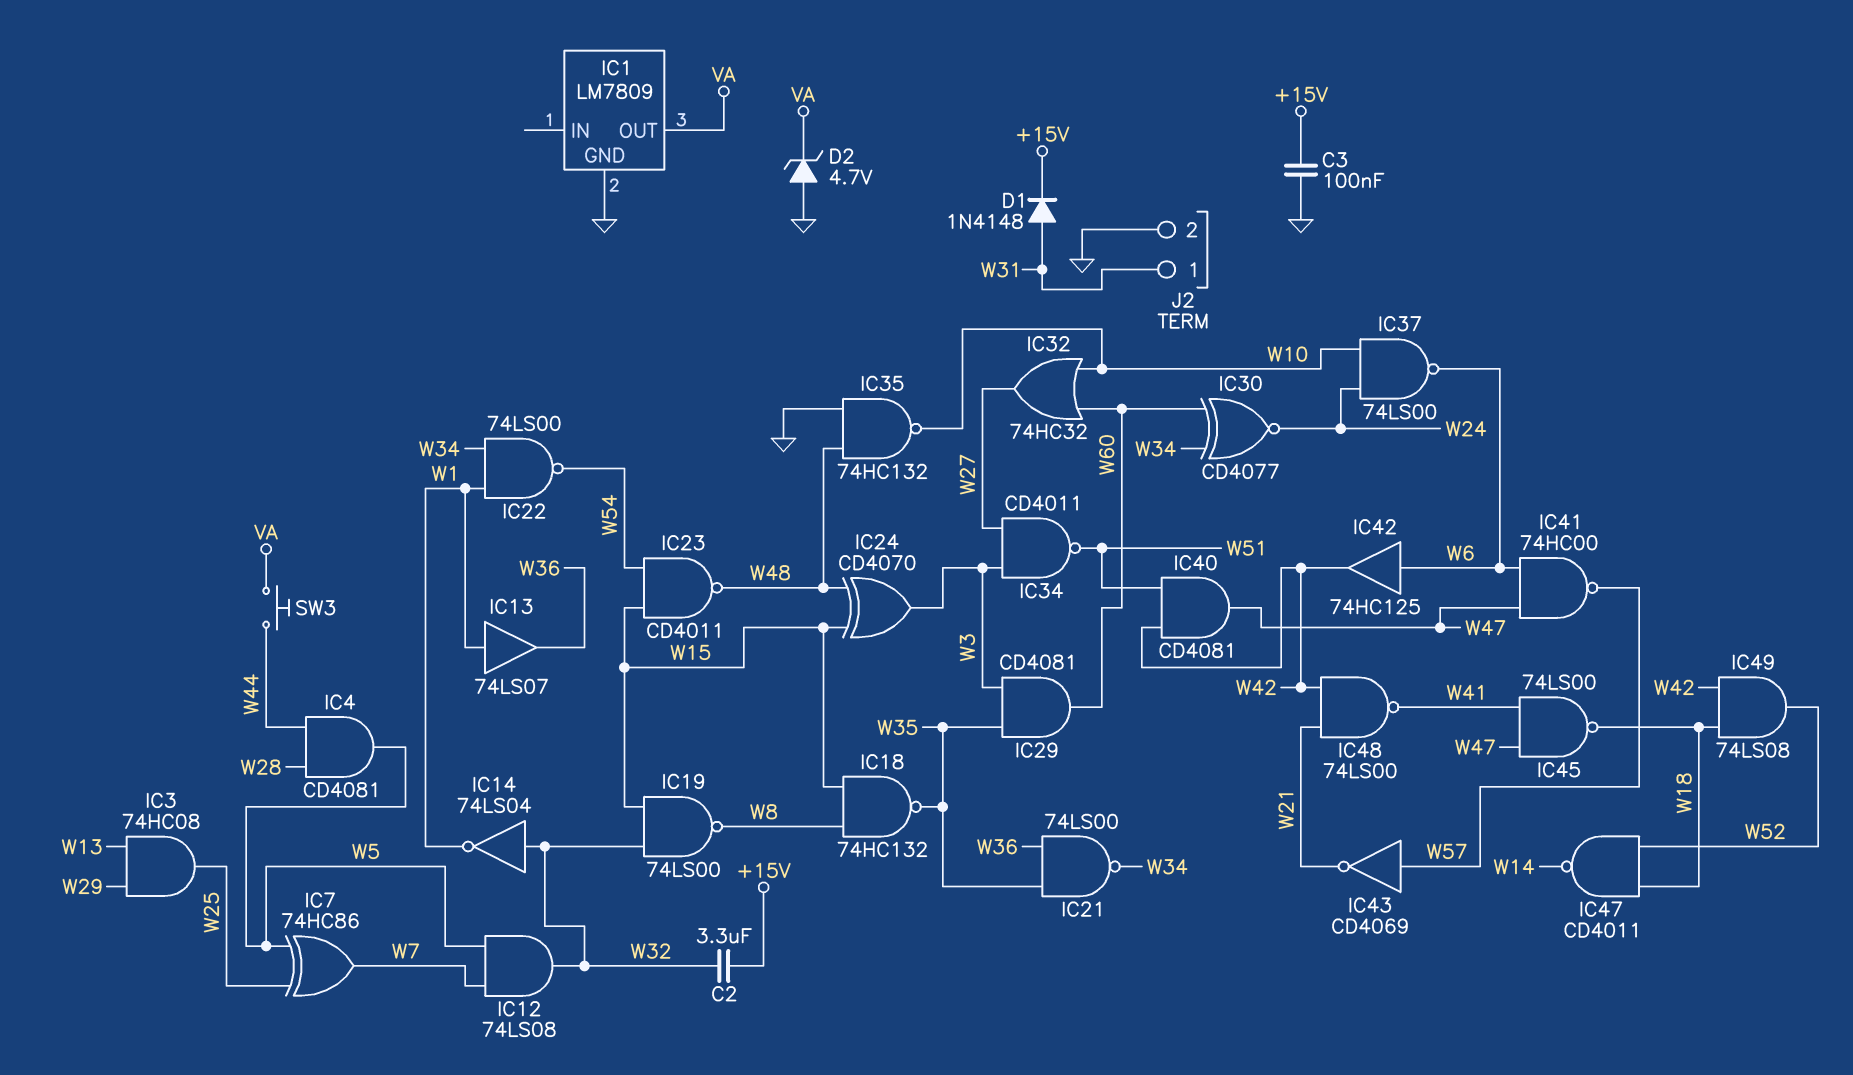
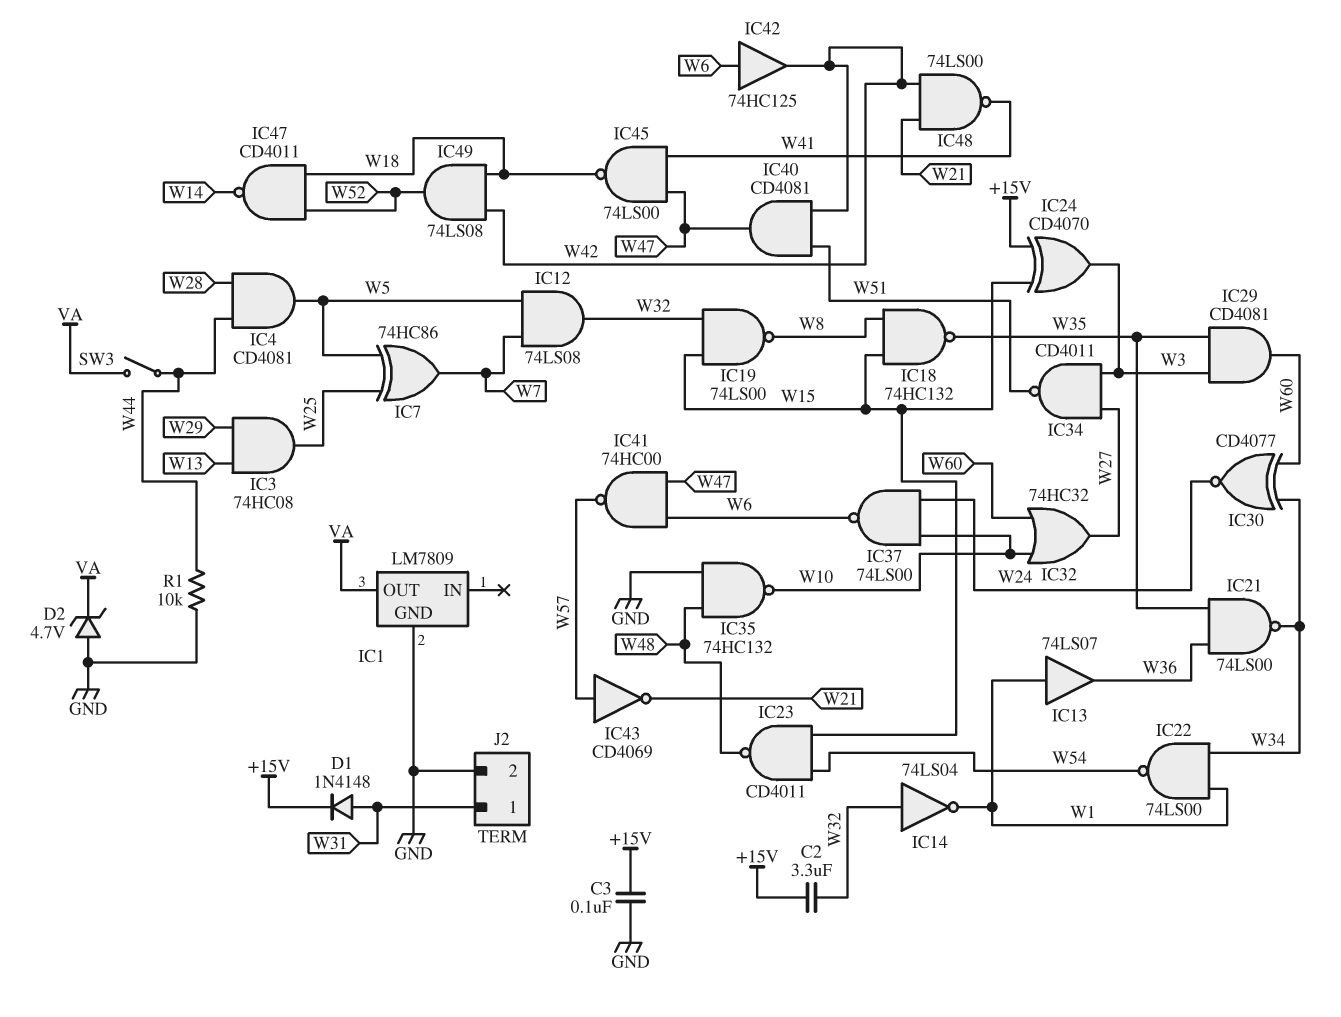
IC24: XOR CD4070 (in W15, in W48, out W3) -> XOR CD4070 (in +15V, in W15, out W3)
R1: none -> 10k (GND, W44)
SW3: button (VA, W44) -> switch (VA, W44)

